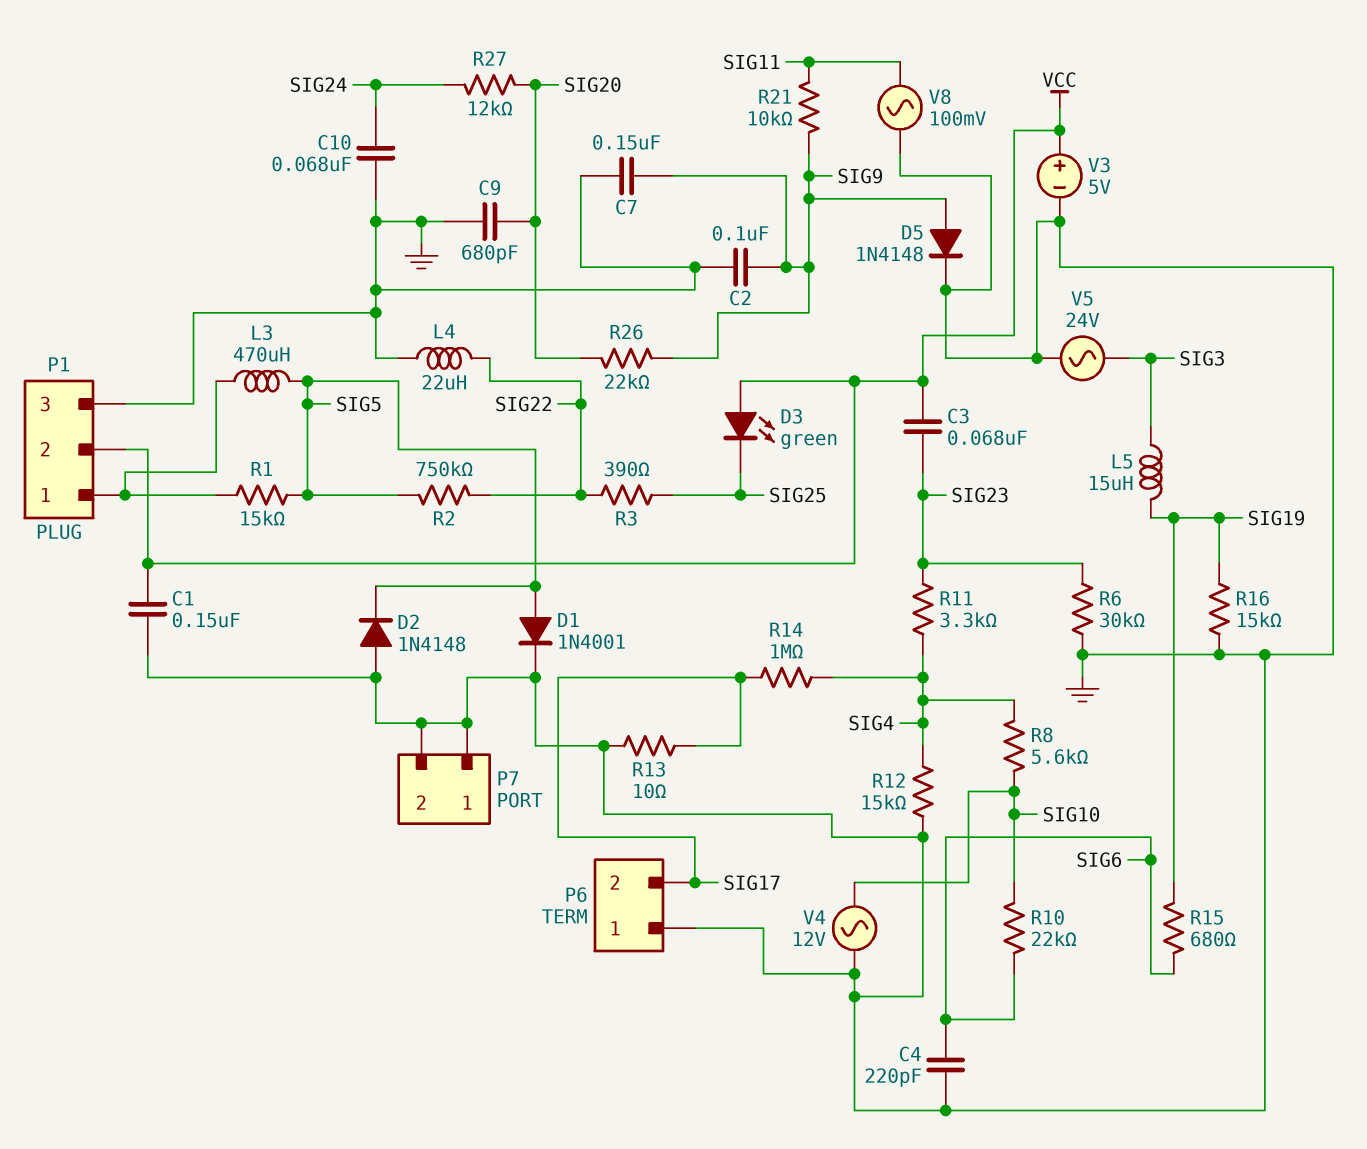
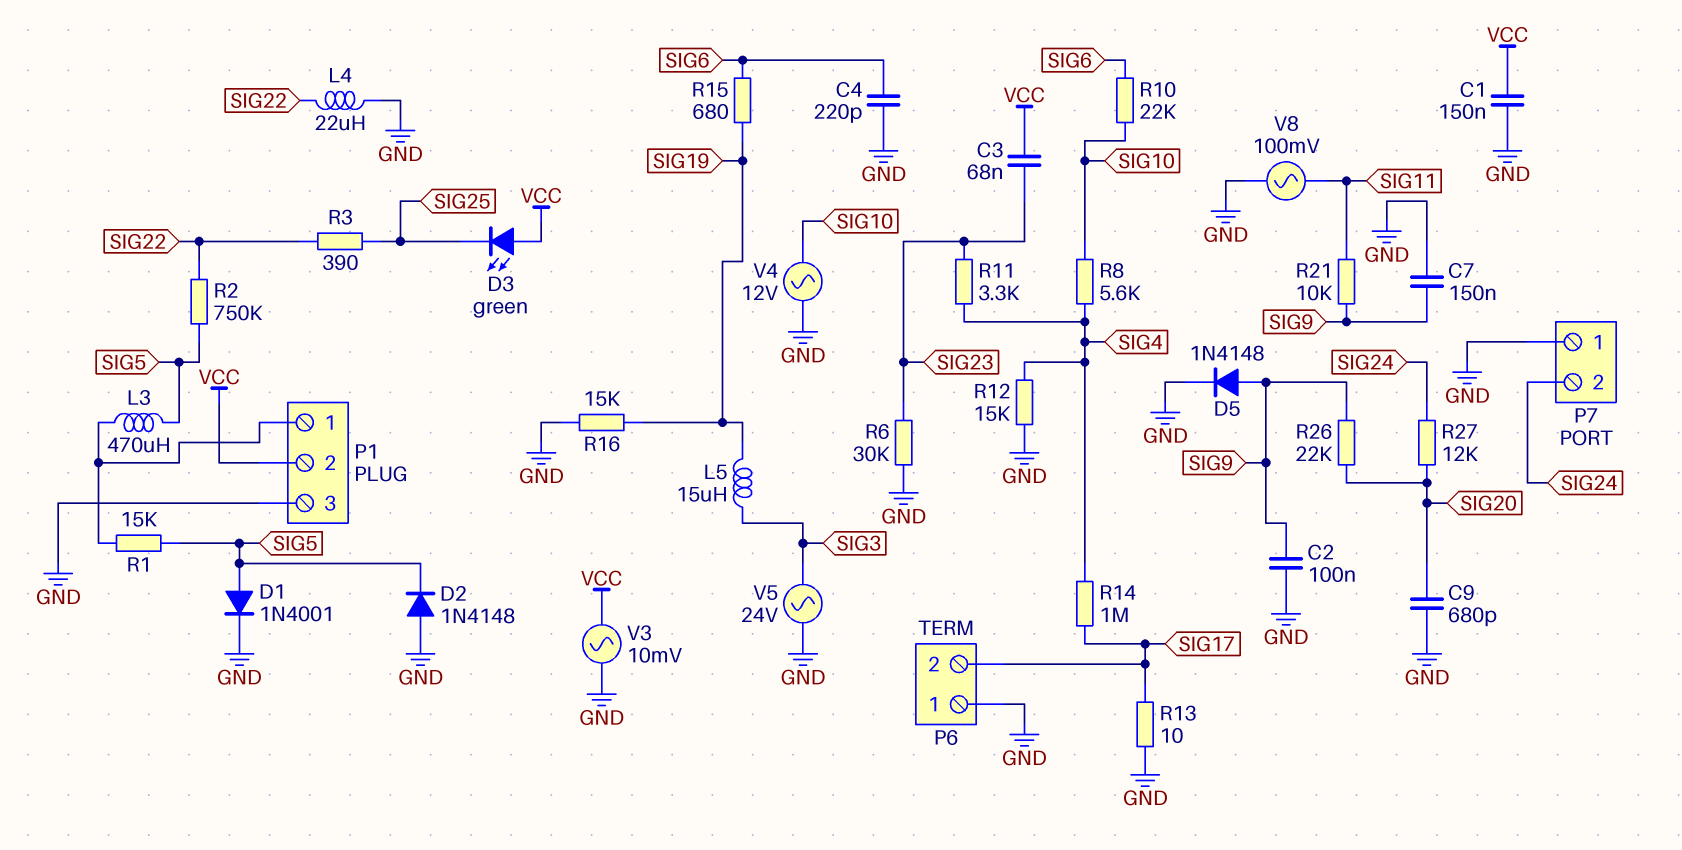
C10: 68nF (GND, SIG24) -> none
P7 pin 2: GND -> SIG24
V3: 5V (plus VCC, minus GND) -> AC 10mV (GND, VCC)

